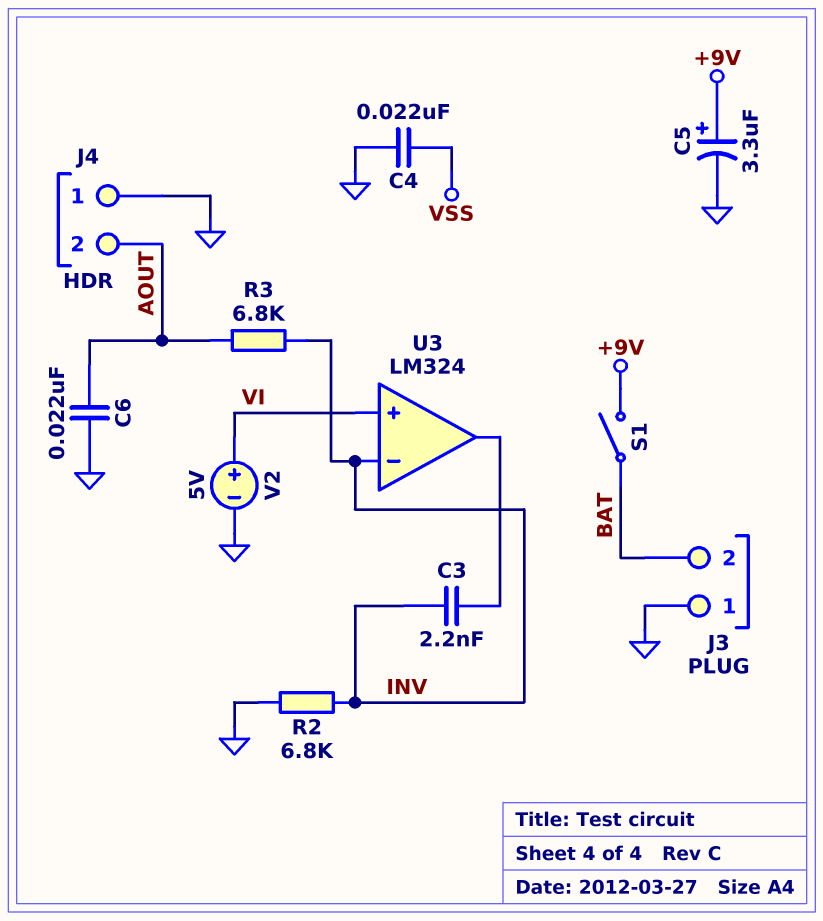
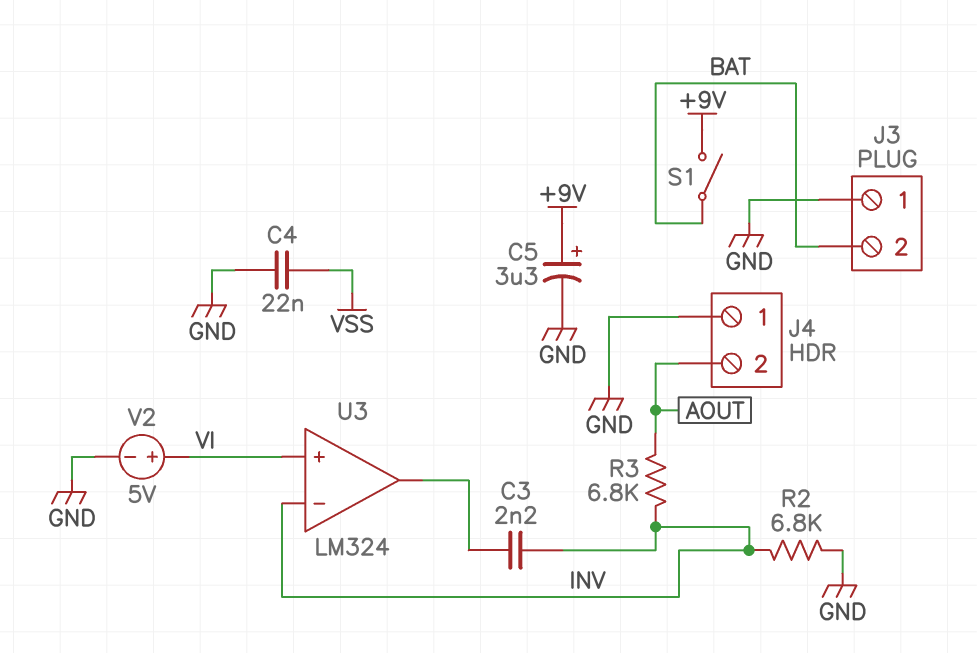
C6: 22nF (AOUT, GND) -> none

